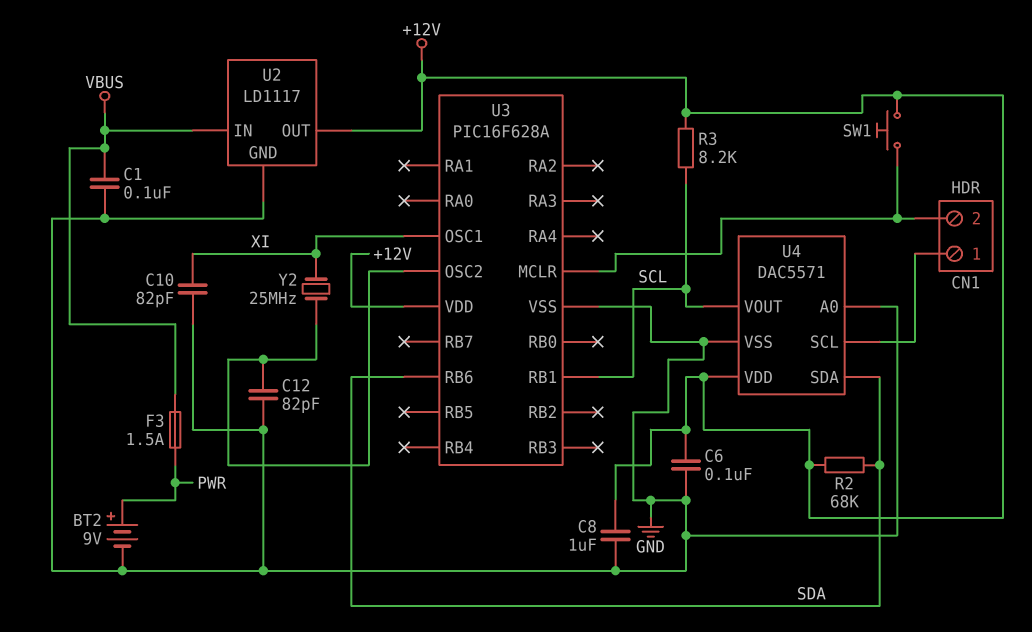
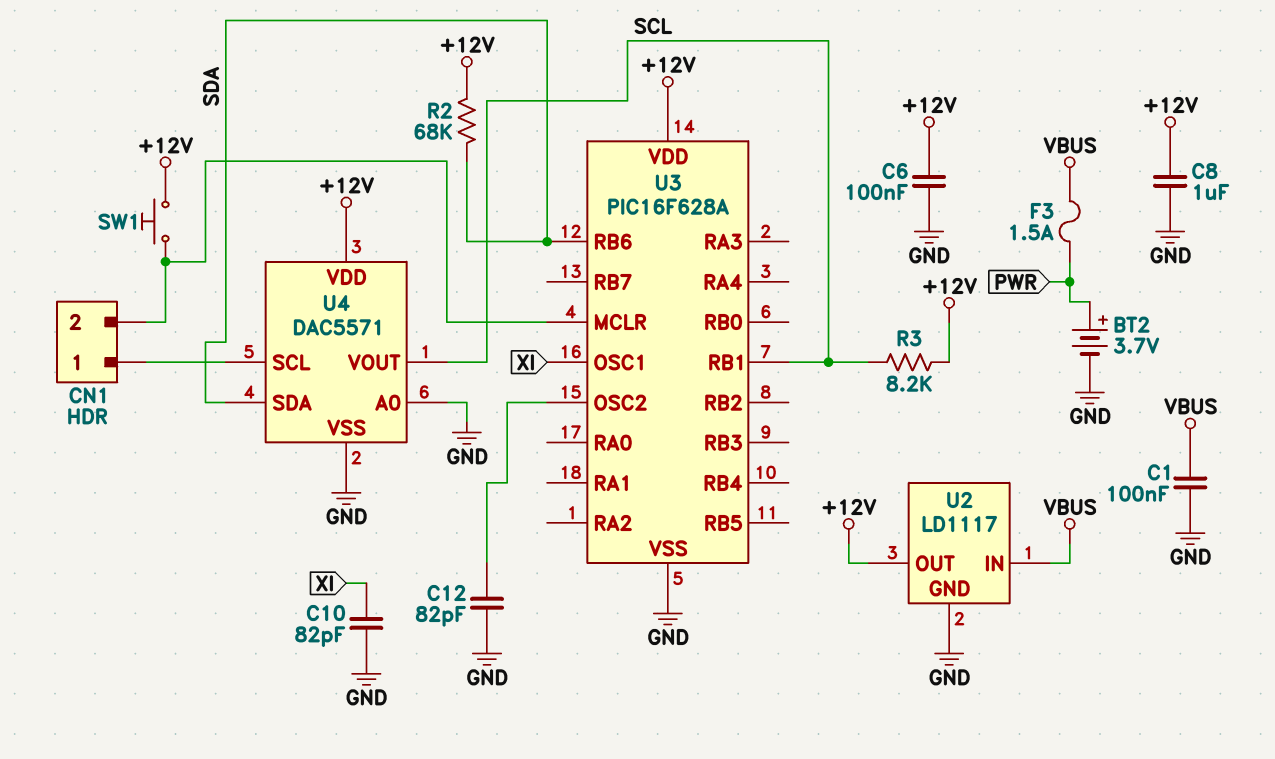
BT2: 9V (plus PWR, minus GND) -> 3.7V (plus PWR, minus GND)
Y2: 25MHz (U3/OSC2, XI) -> none

